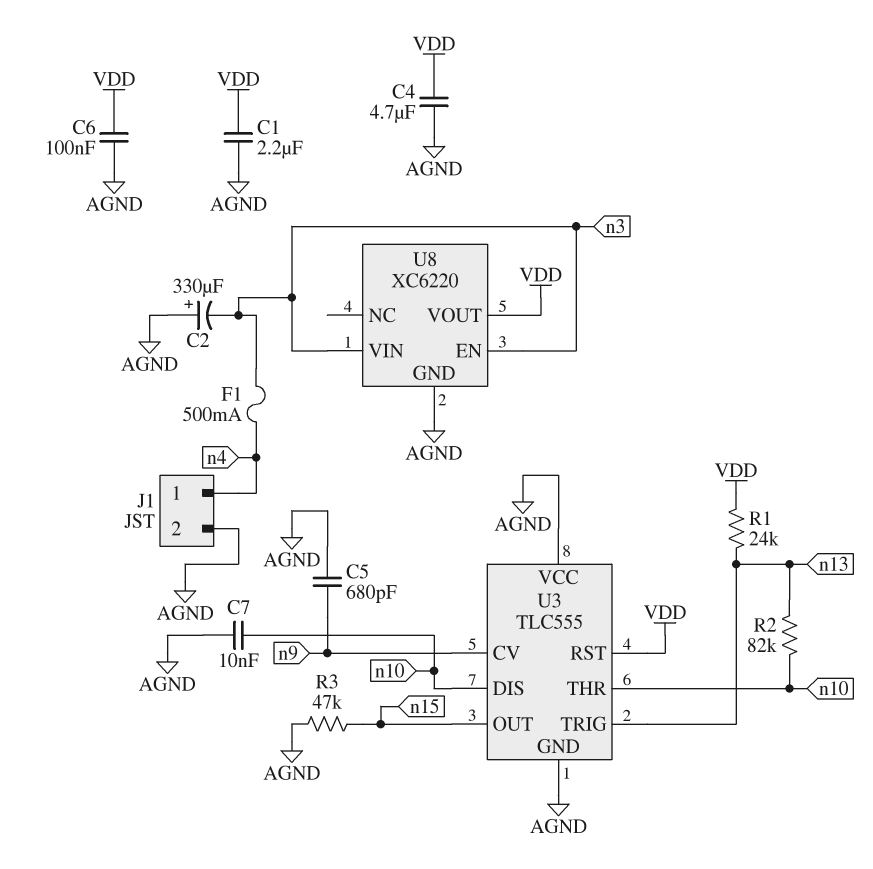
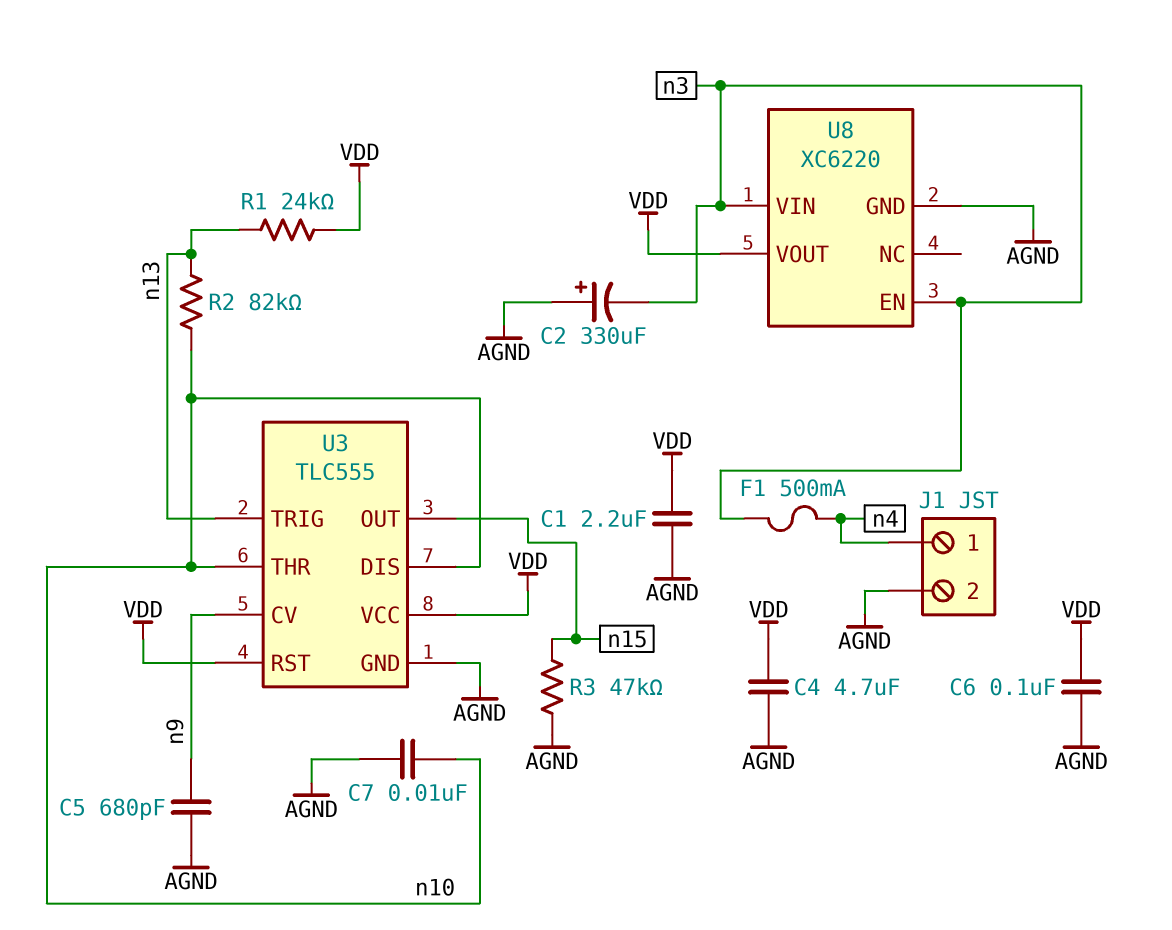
U3 pin VCC: AGND -> VDD

